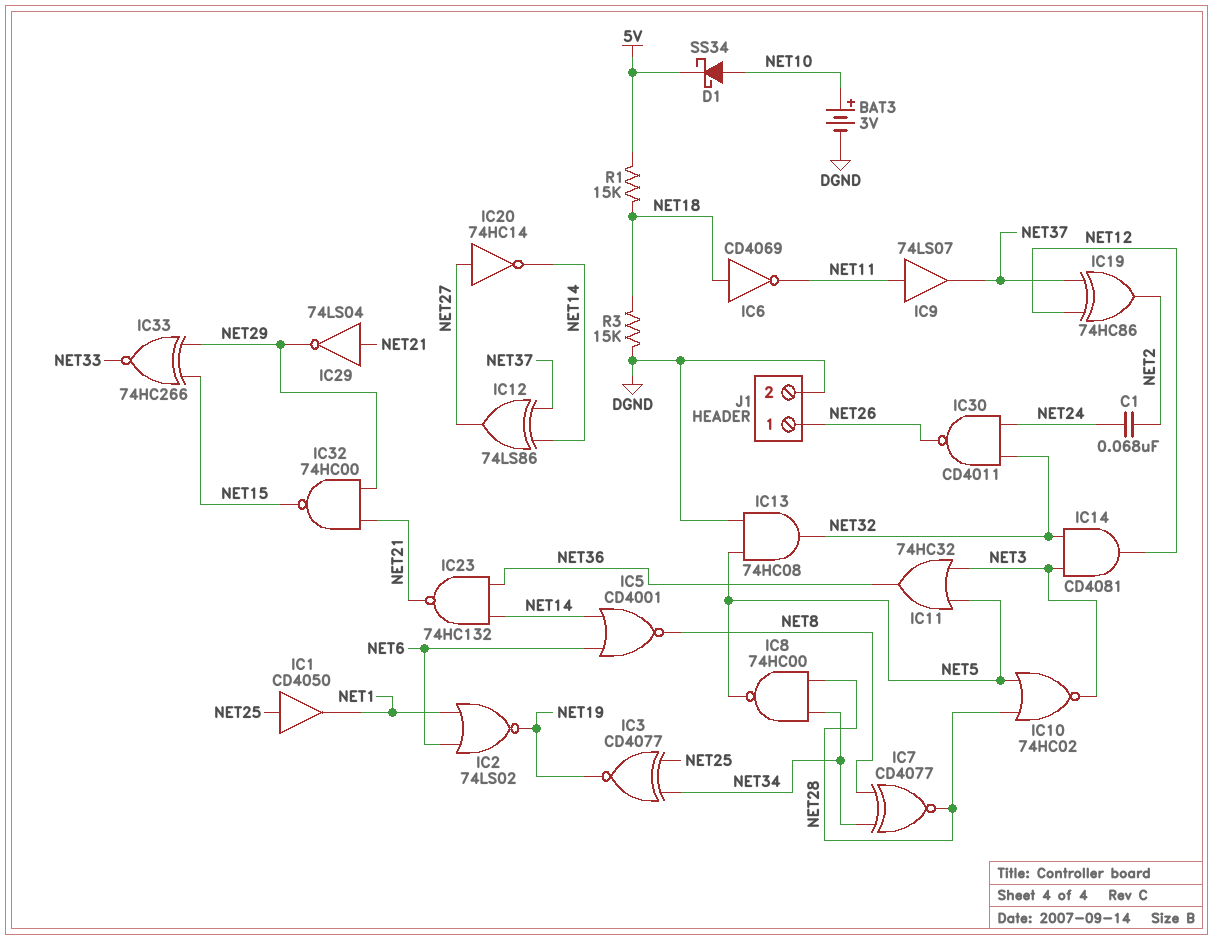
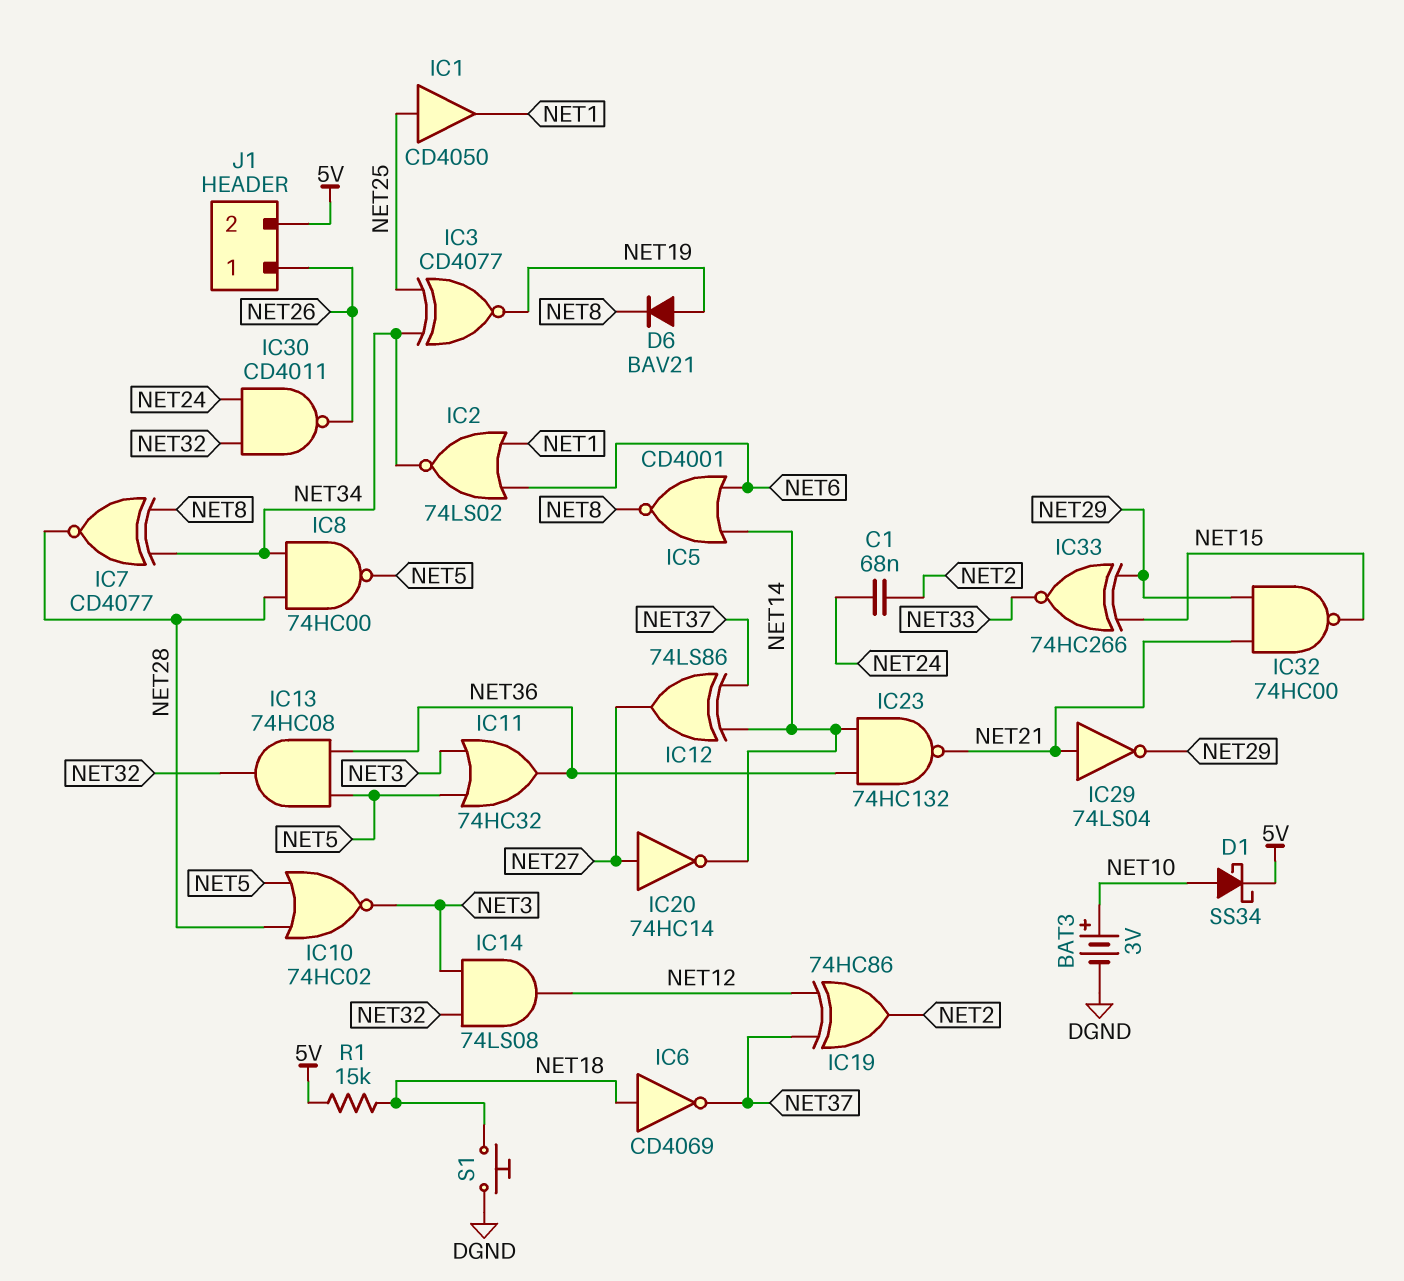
D6: none -> diode BAV21 (A NET19, K NET8)
IC2: NOR 74LS02 (in NET1, in NET6, out NET19) -> NOR 74LS02 (in NET1, in NET6, out NET34)
IC6: NOT CD4069 (in NET18, out NET11) -> NOT CD4069 (in NET18, out NET37)
IC9: buffer 74LS07 (in NET11, out NET37) -> none
IC13: AND 74HC08 (in DGND, in NET5, out NET32) -> AND 74HC08 (in NET5, in NET36, out NET32)
IC14: AND CD4081 (in NET3, in NET32, out NET12) -> AND 74LS08 (in NET3, in NET32, out NET12)
J1 pin 2: DGND -> 5V
R3: 15k (DGND, NET18) -> none
S1: none -> button (DGND, NET18)

